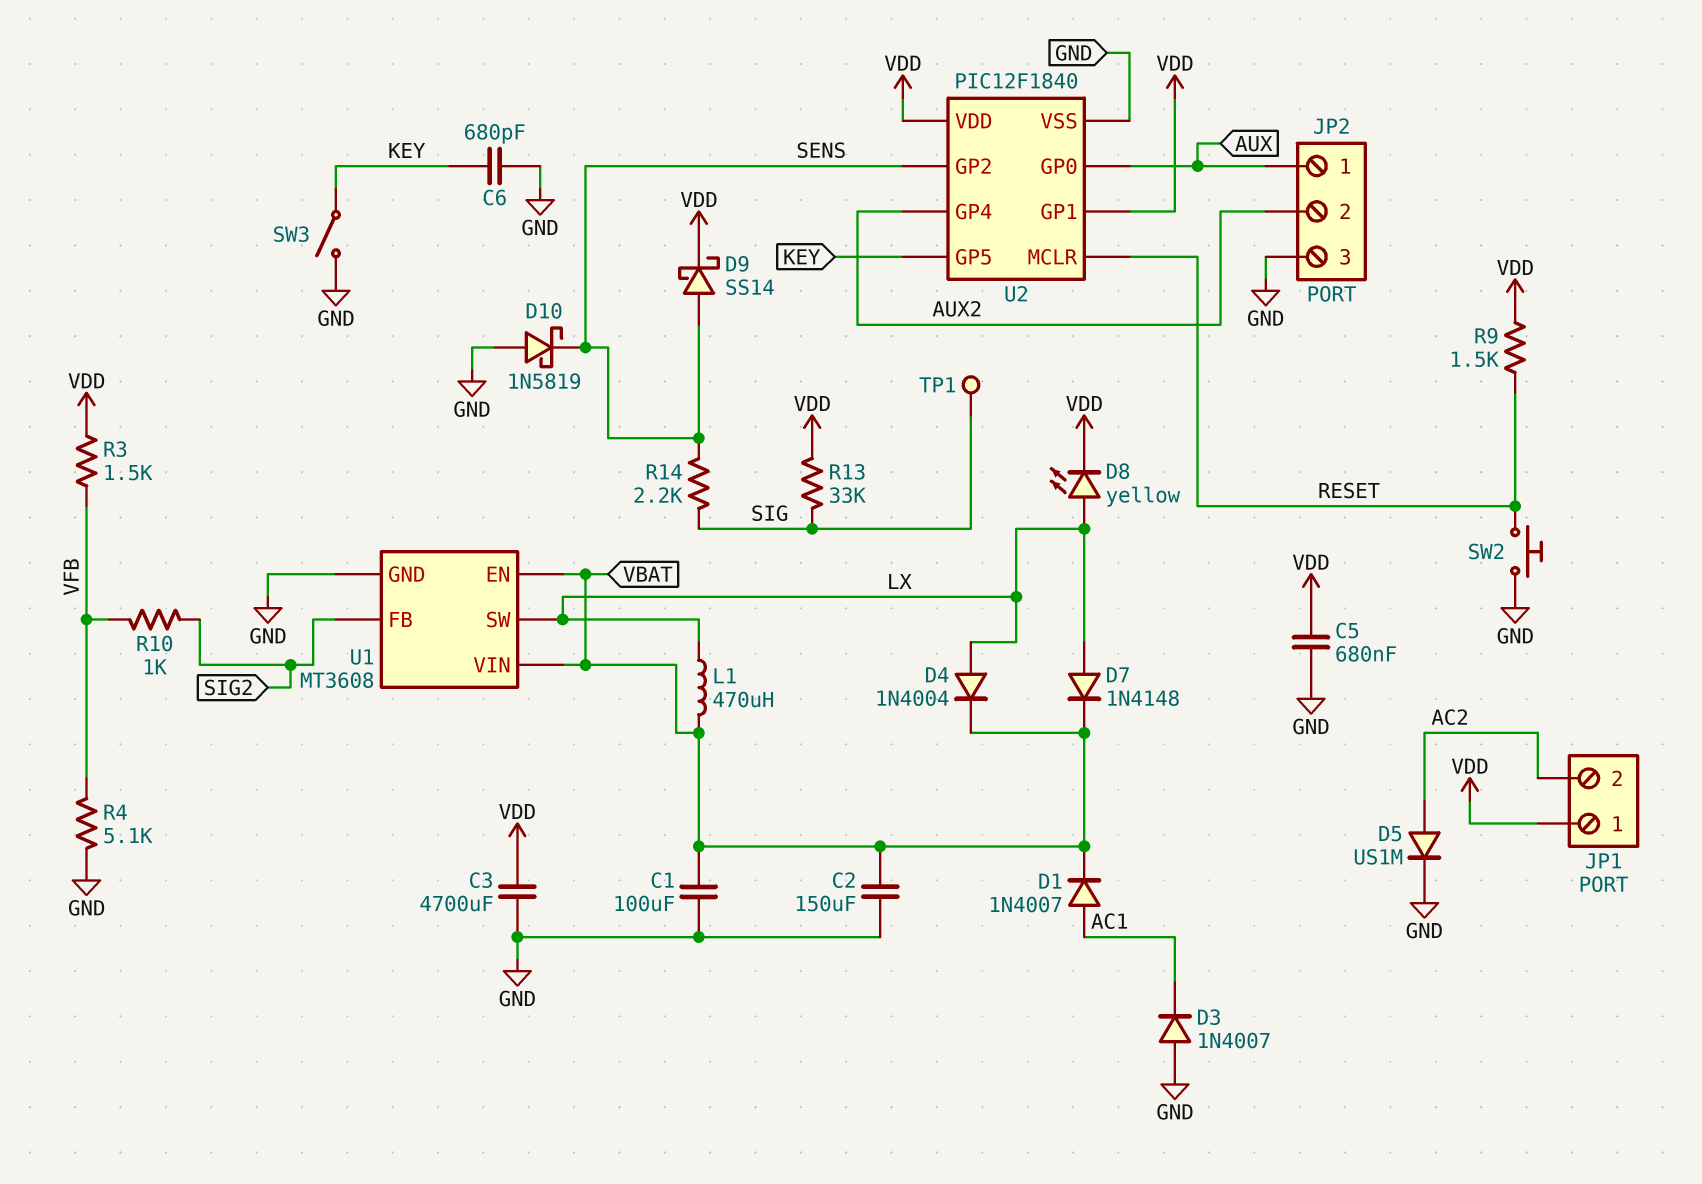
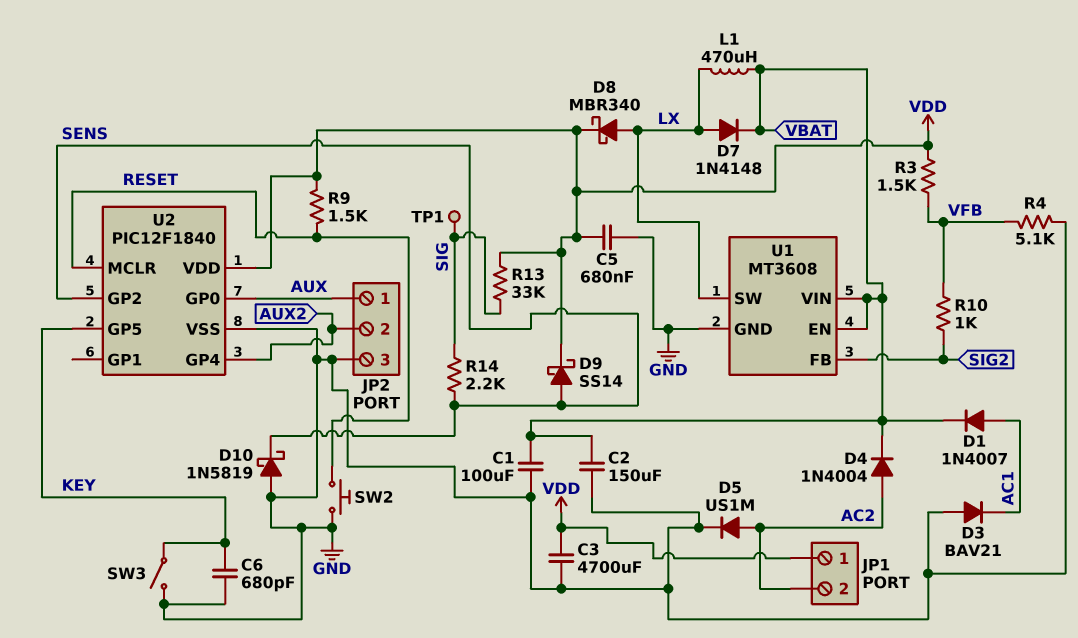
D3: diode 1N4007 (A GND, K AC1) -> diode BAV21 (A GND, K AC1)
D4: diode 1N4004 (A LX, K VBAT) -> diode 1N4004 (A AC2, K VBAT)
D8: LED yellow (A LX, K VDD) -> schottky MBR340 (A LX, K VDD)
U2 pin GP1: VDD -> none

